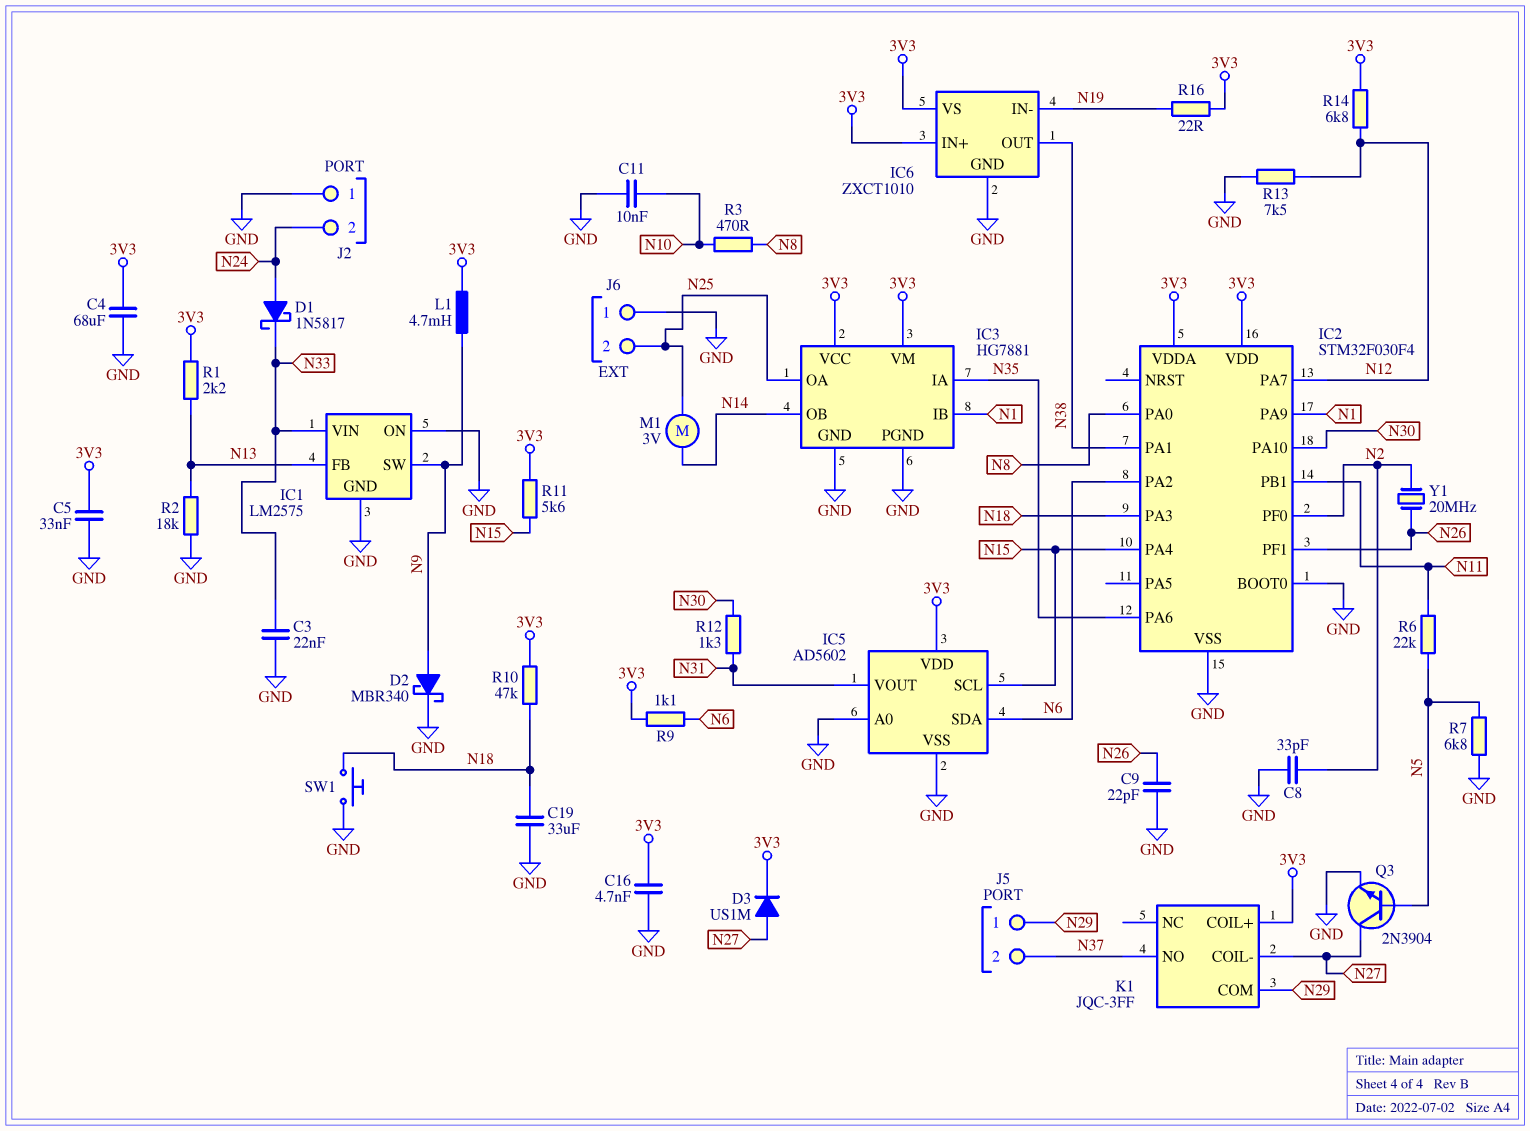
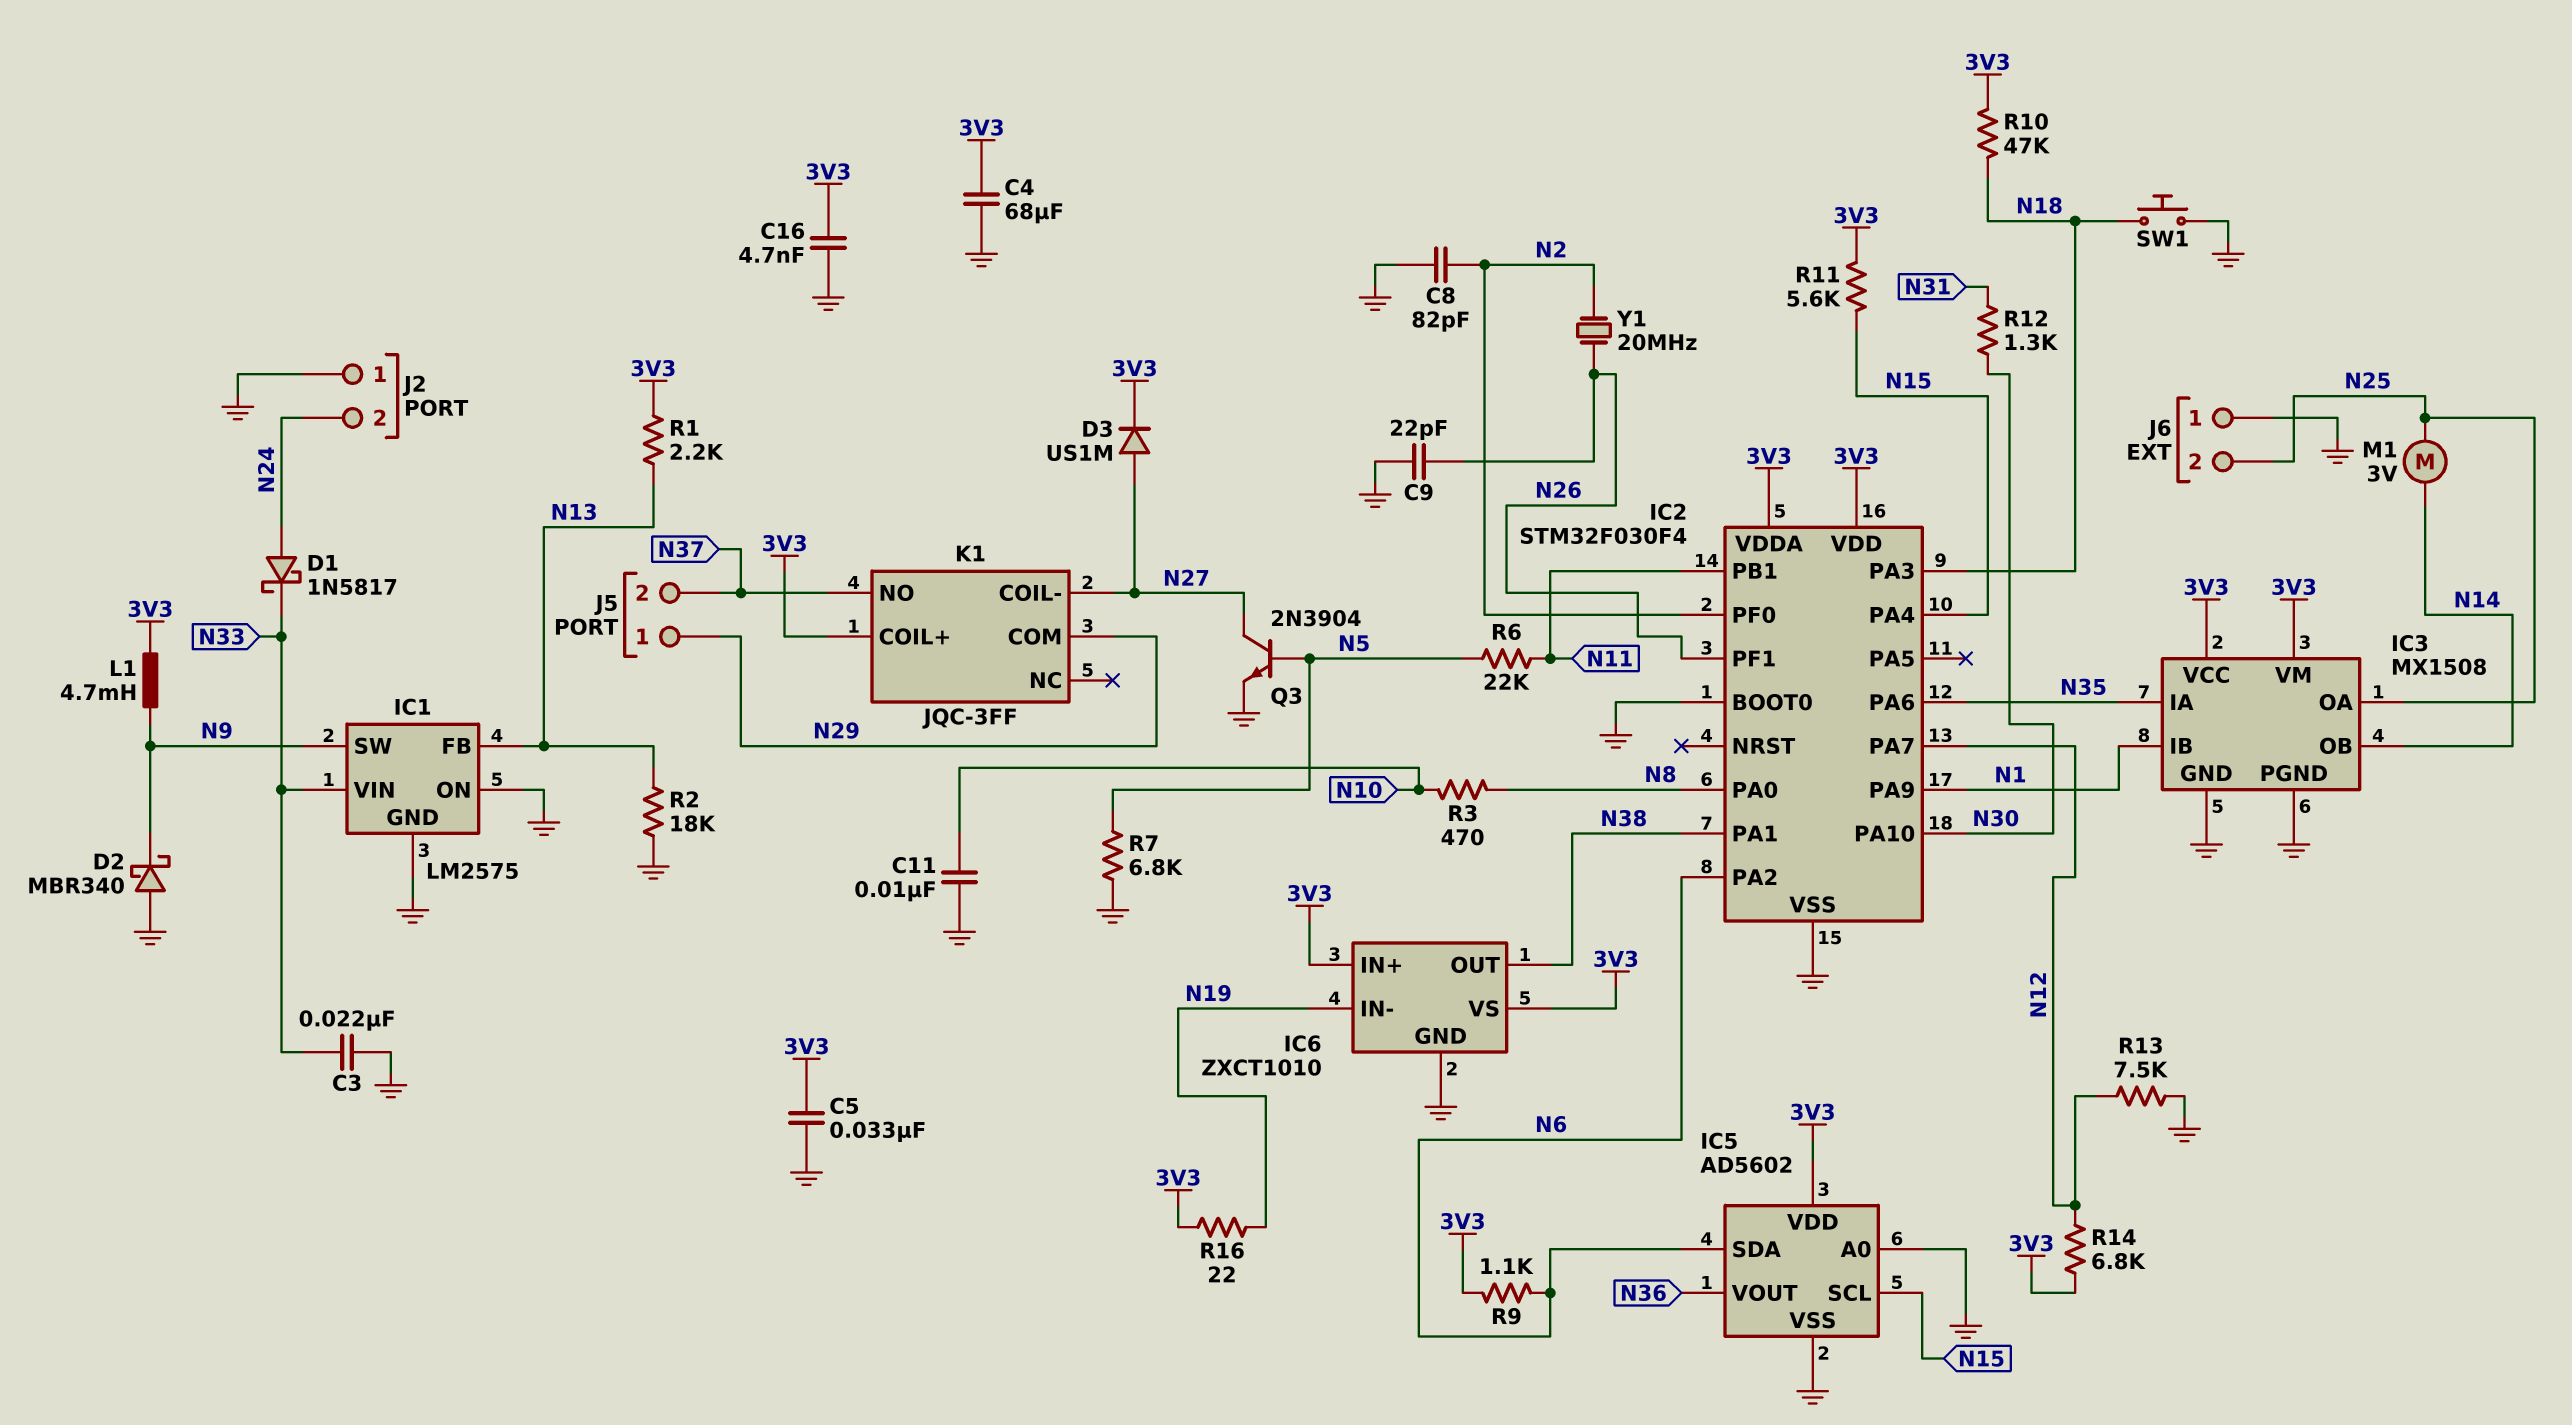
C8: 33pF (GND, N2) -> 82pF (GND, N2)
C19: 33uF (GND, N18) -> none
D2: schottky MBR340 (A N9, K GND) -> schottky MBR340 (A GND, K N9)
IC3: HG7881 -> MX1508
IC5 pin VOUT: N31 -> N36

